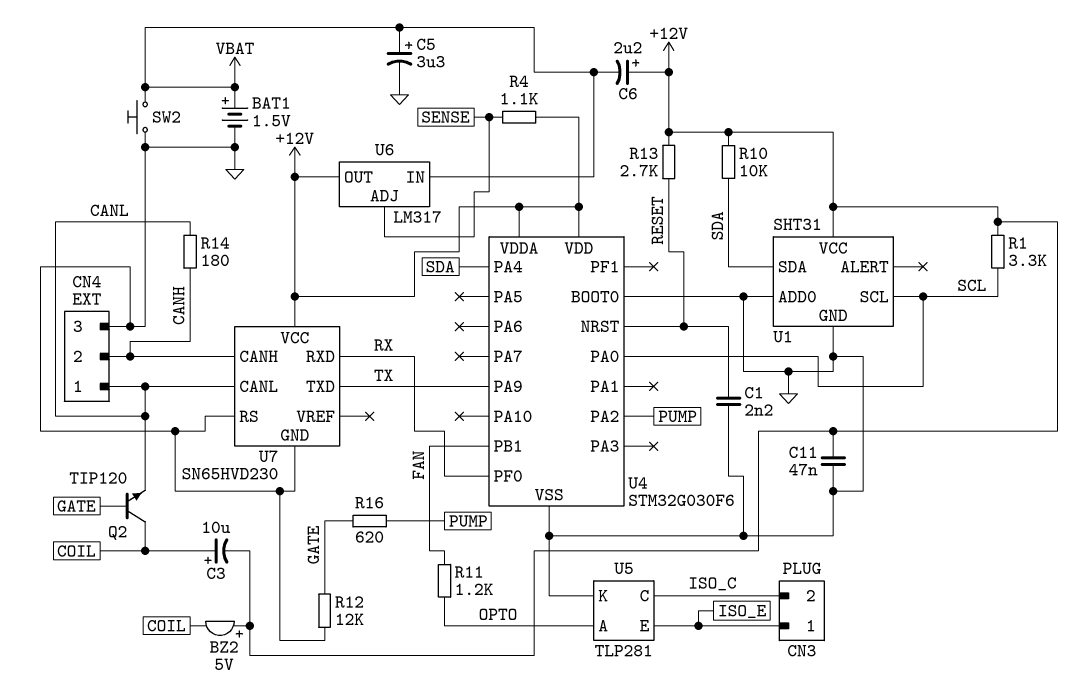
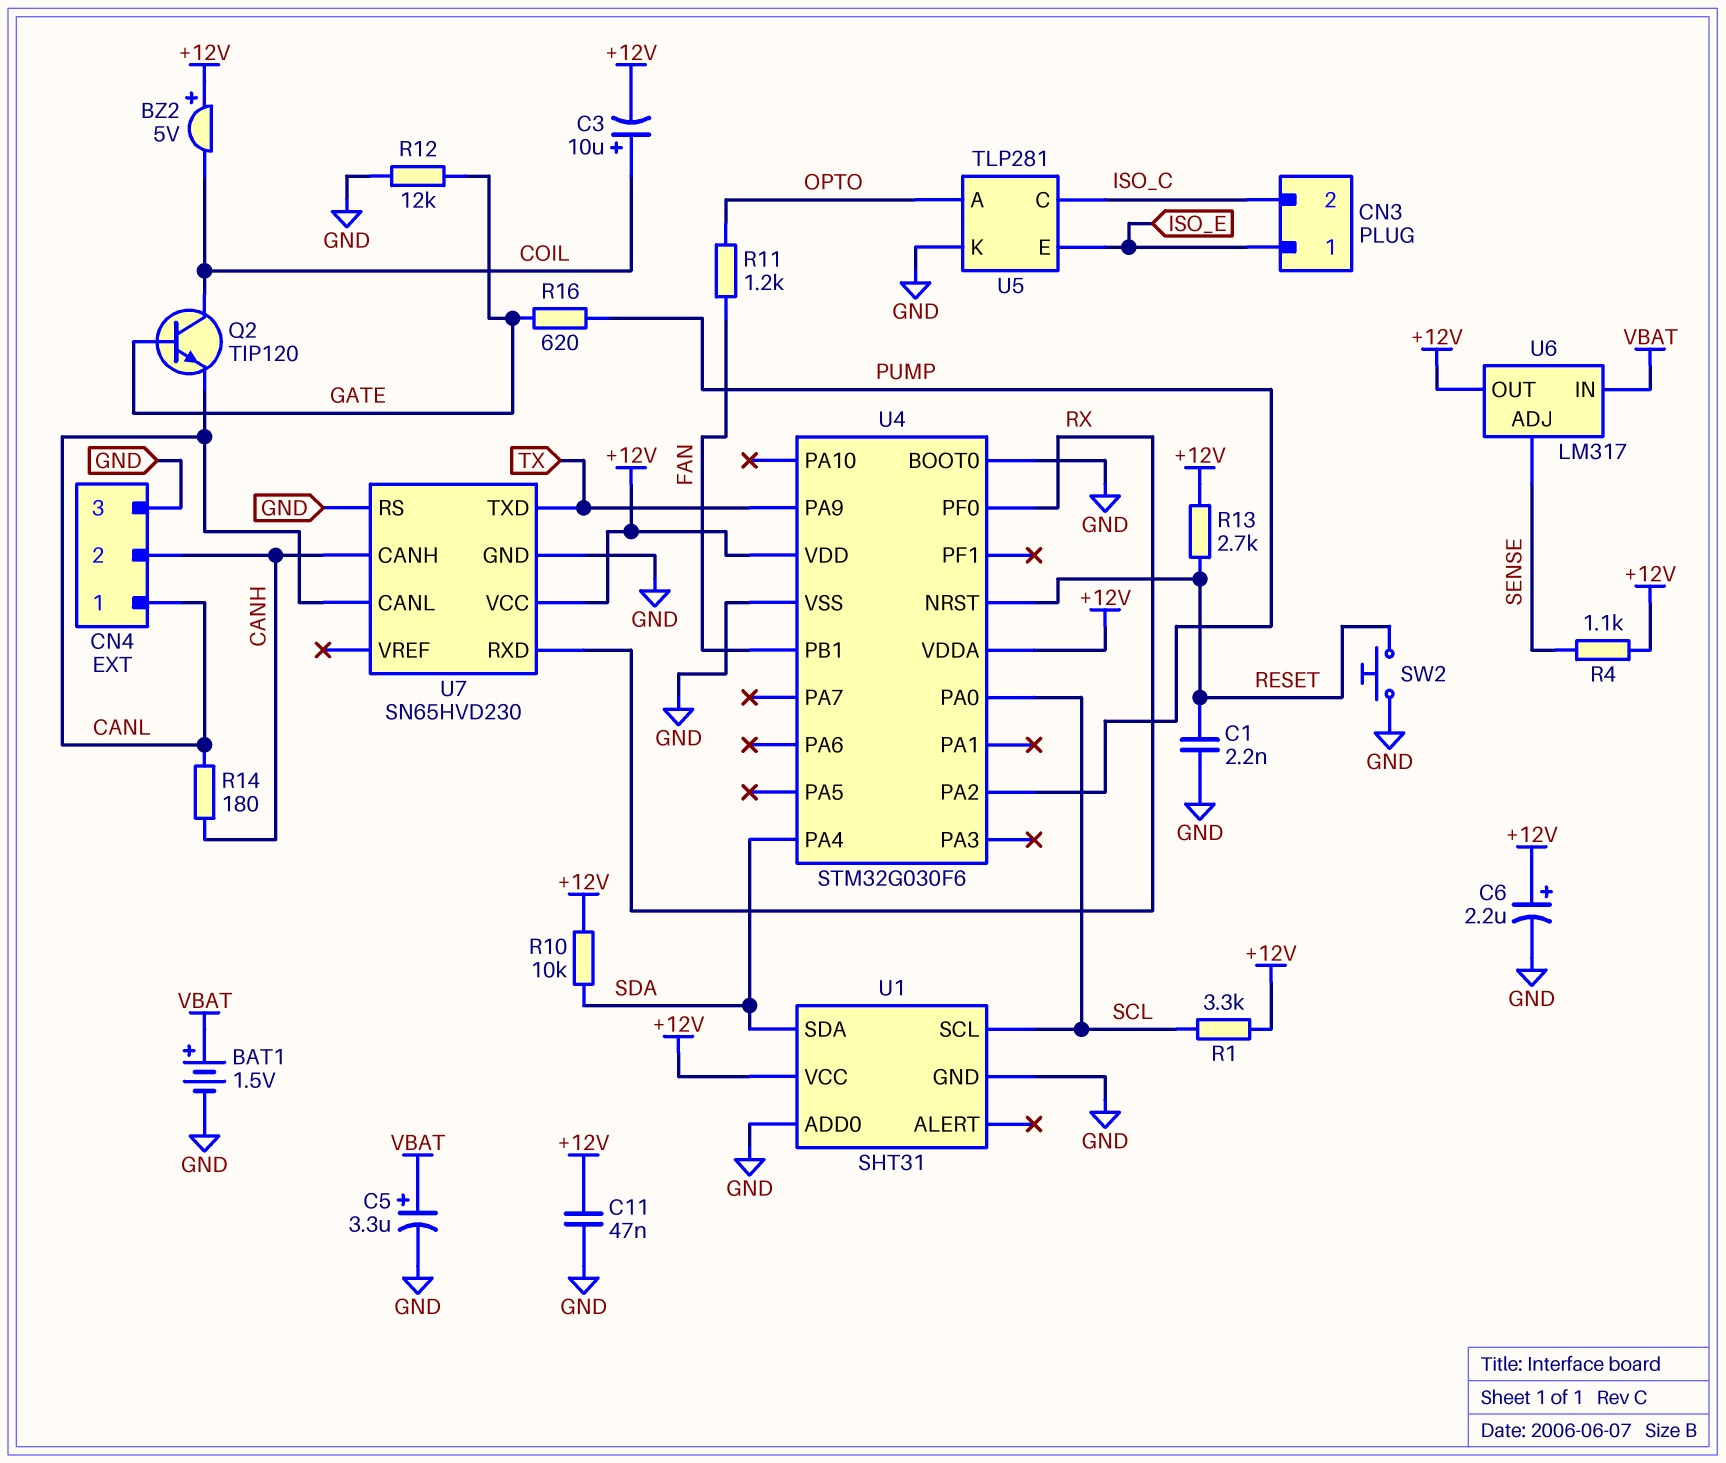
C6: 2.2uF (plus +12V, minus VBAT) -> 2.2uF (plus +12V, minus GND)
SW2: button (GND, VBAT) -> button (GND, RESET)

